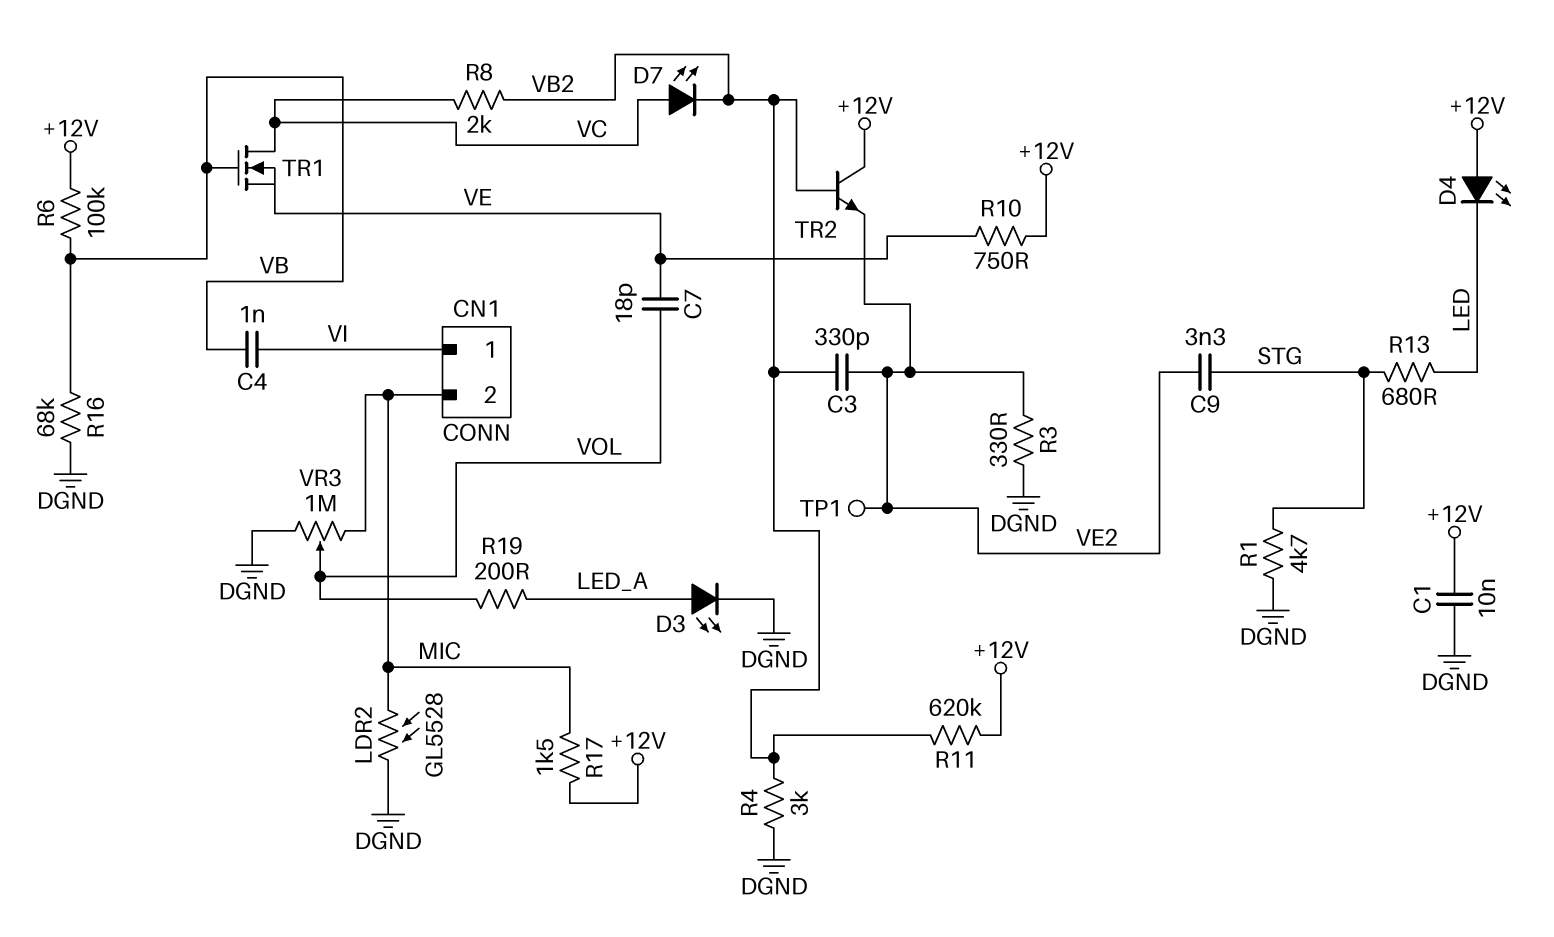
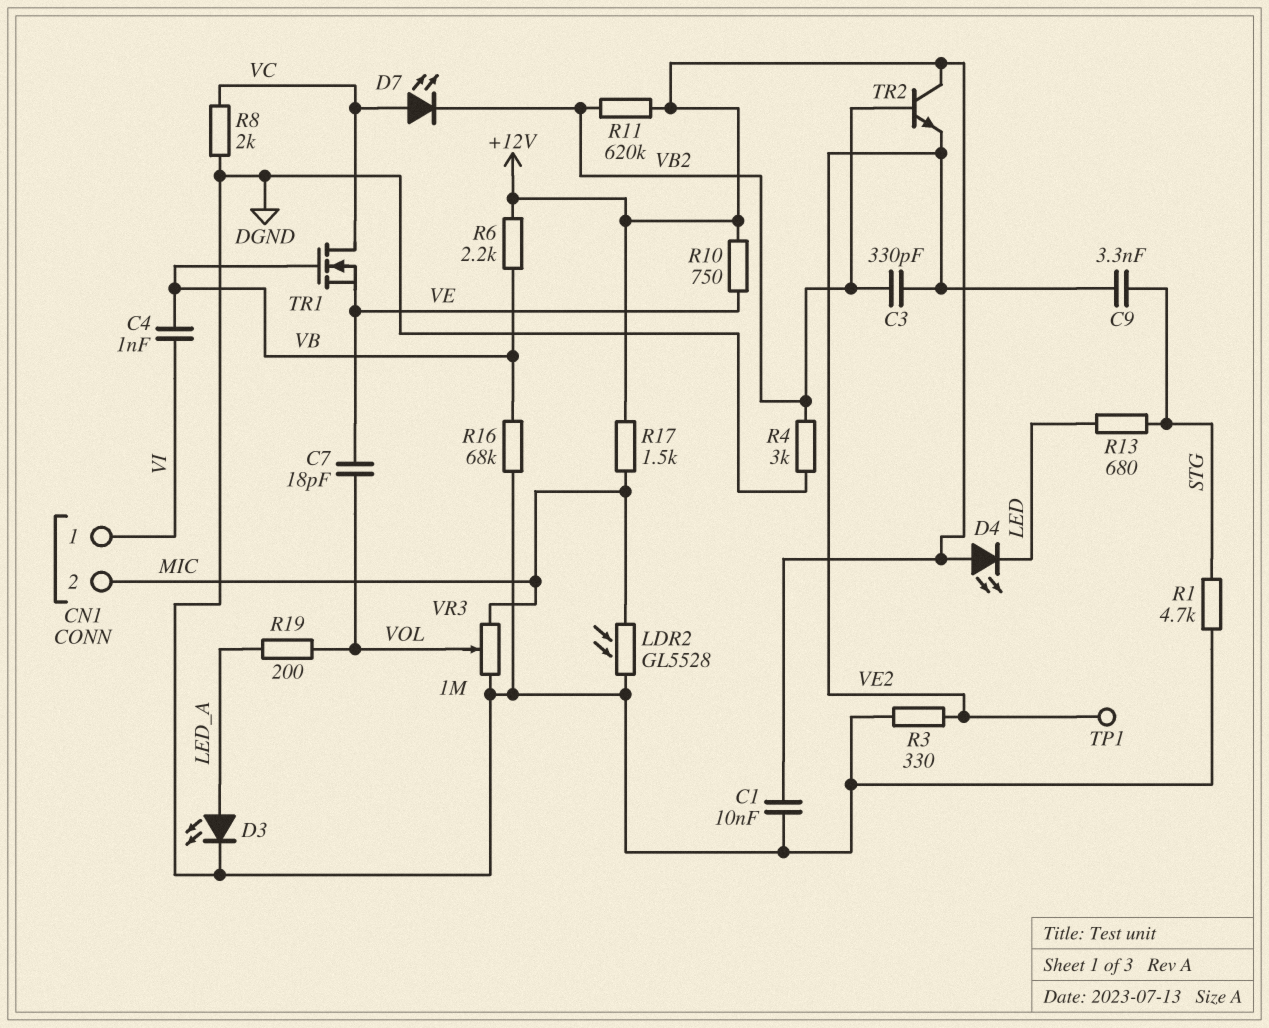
R6: 100k (+12V, VB) -> 2.2k (+12V, VB)
R8: 2k (VB2, VC) -> 2k (DGND, VC)

